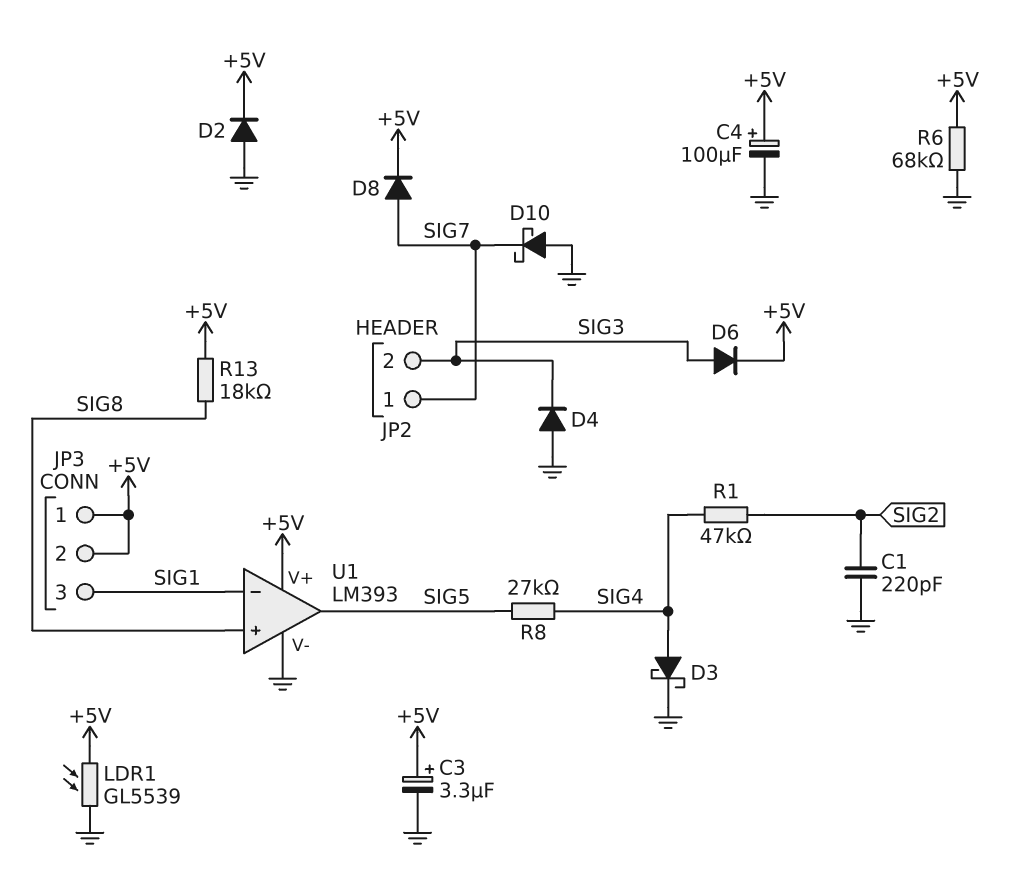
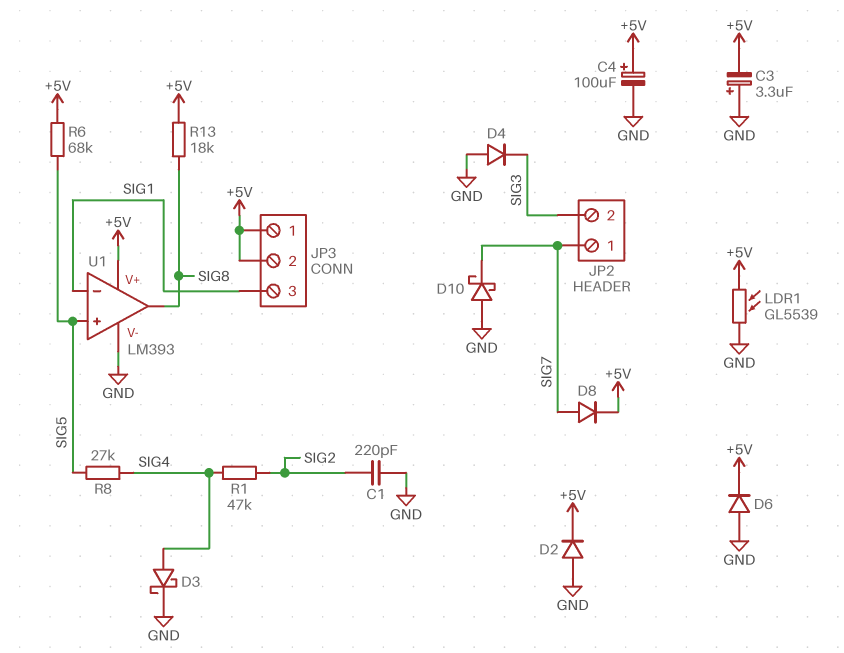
C3: 3.3uF (plus +5V, minus GND) -> 3.3uF (plus GND, minus +5V)
D6: diode (A SIG3, K +5V) -> diode (A GND, K +5V)
R6: 68k (+5V, GND) -> 68k (+5V, SIG5)
U1 pin in+: SIG8 -> SIG5
U1 pin out: SIG5 -> SIG8

